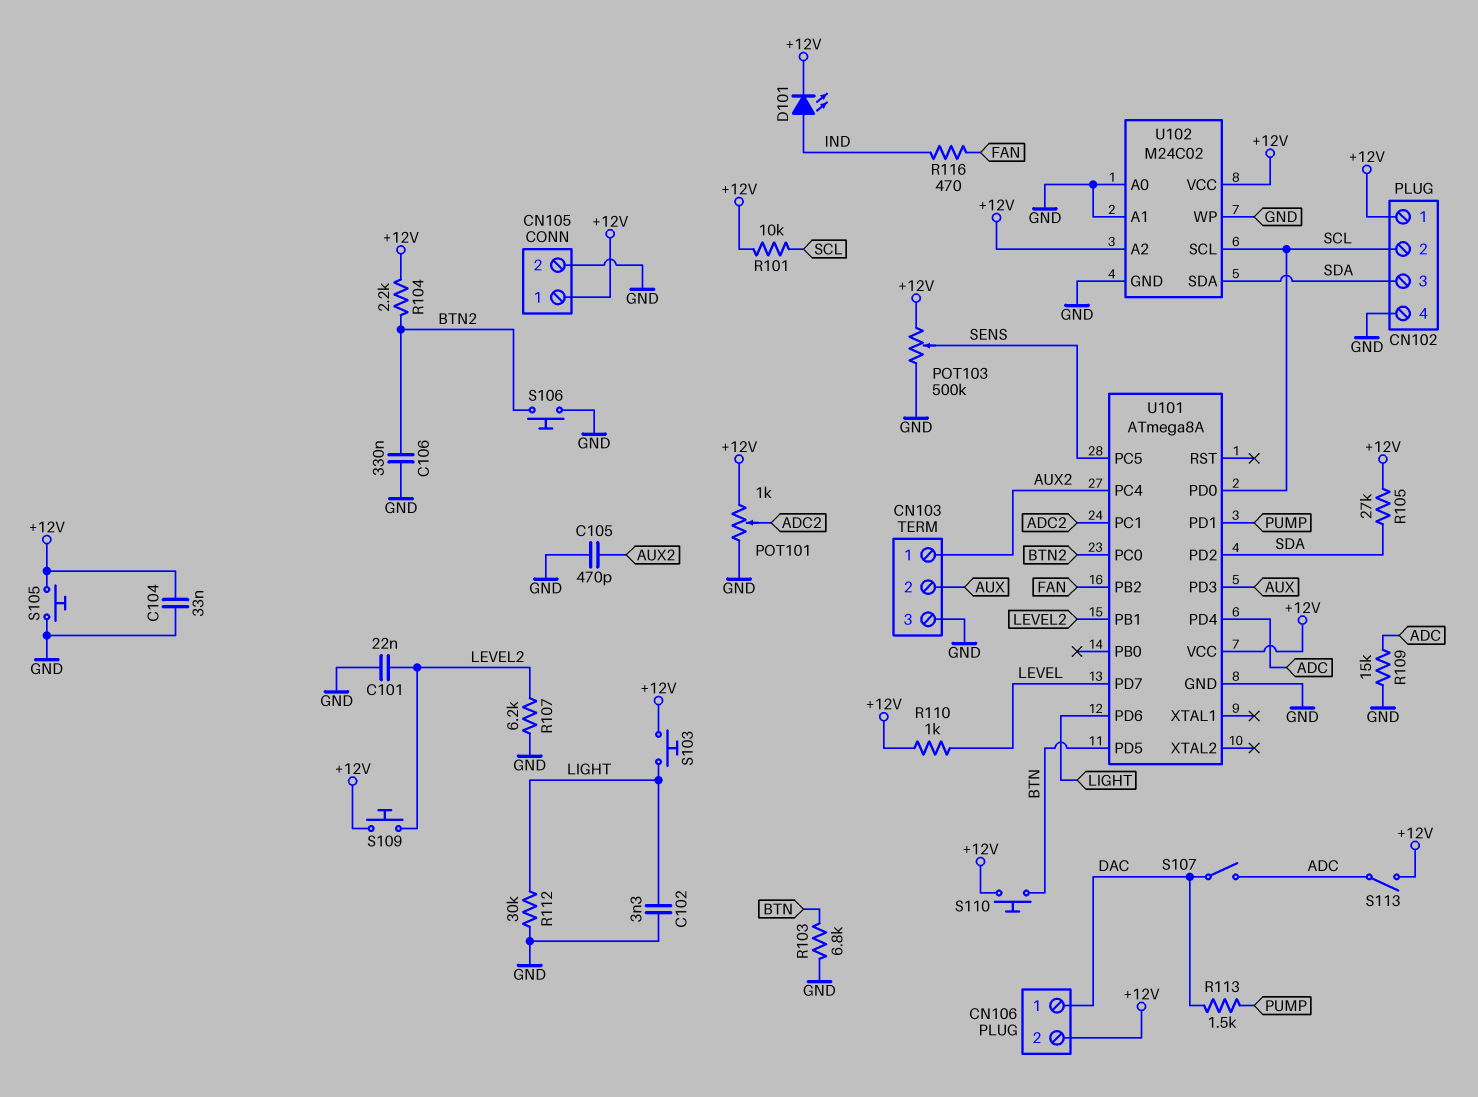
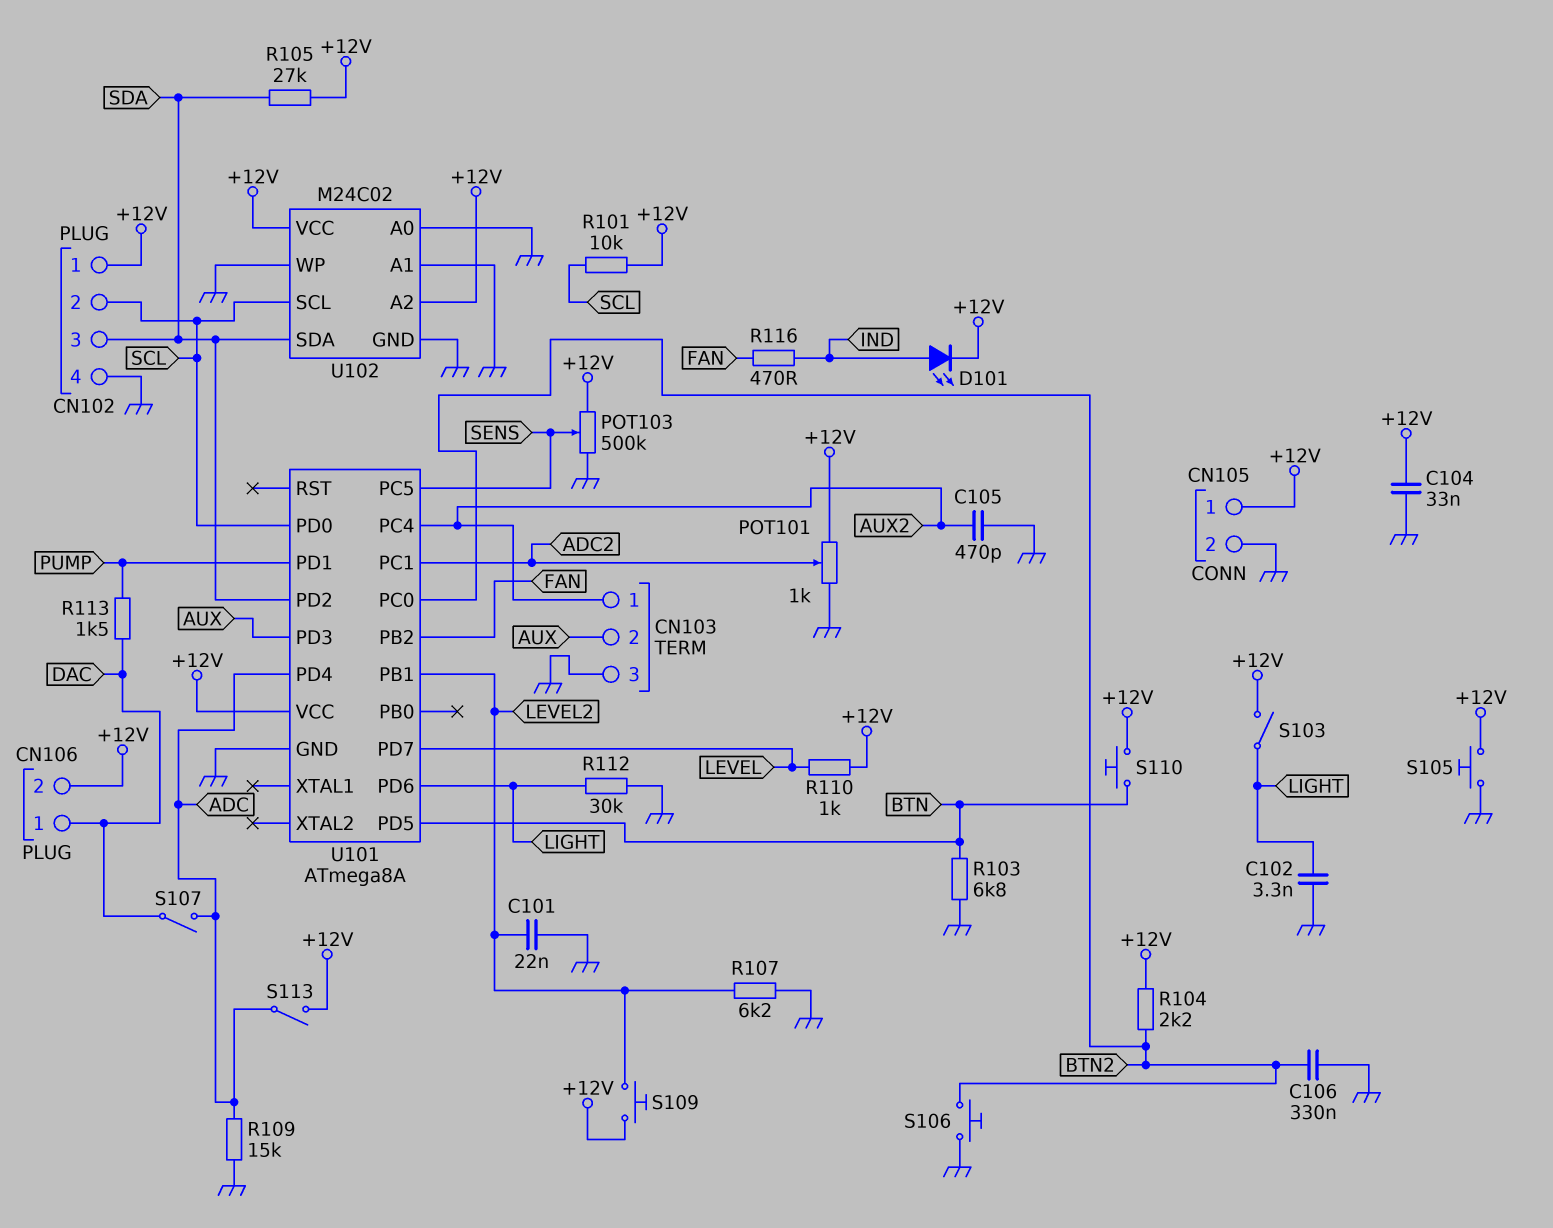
S103: button (+12V, LIGHT) -> switch (+12V, LIGHT)

